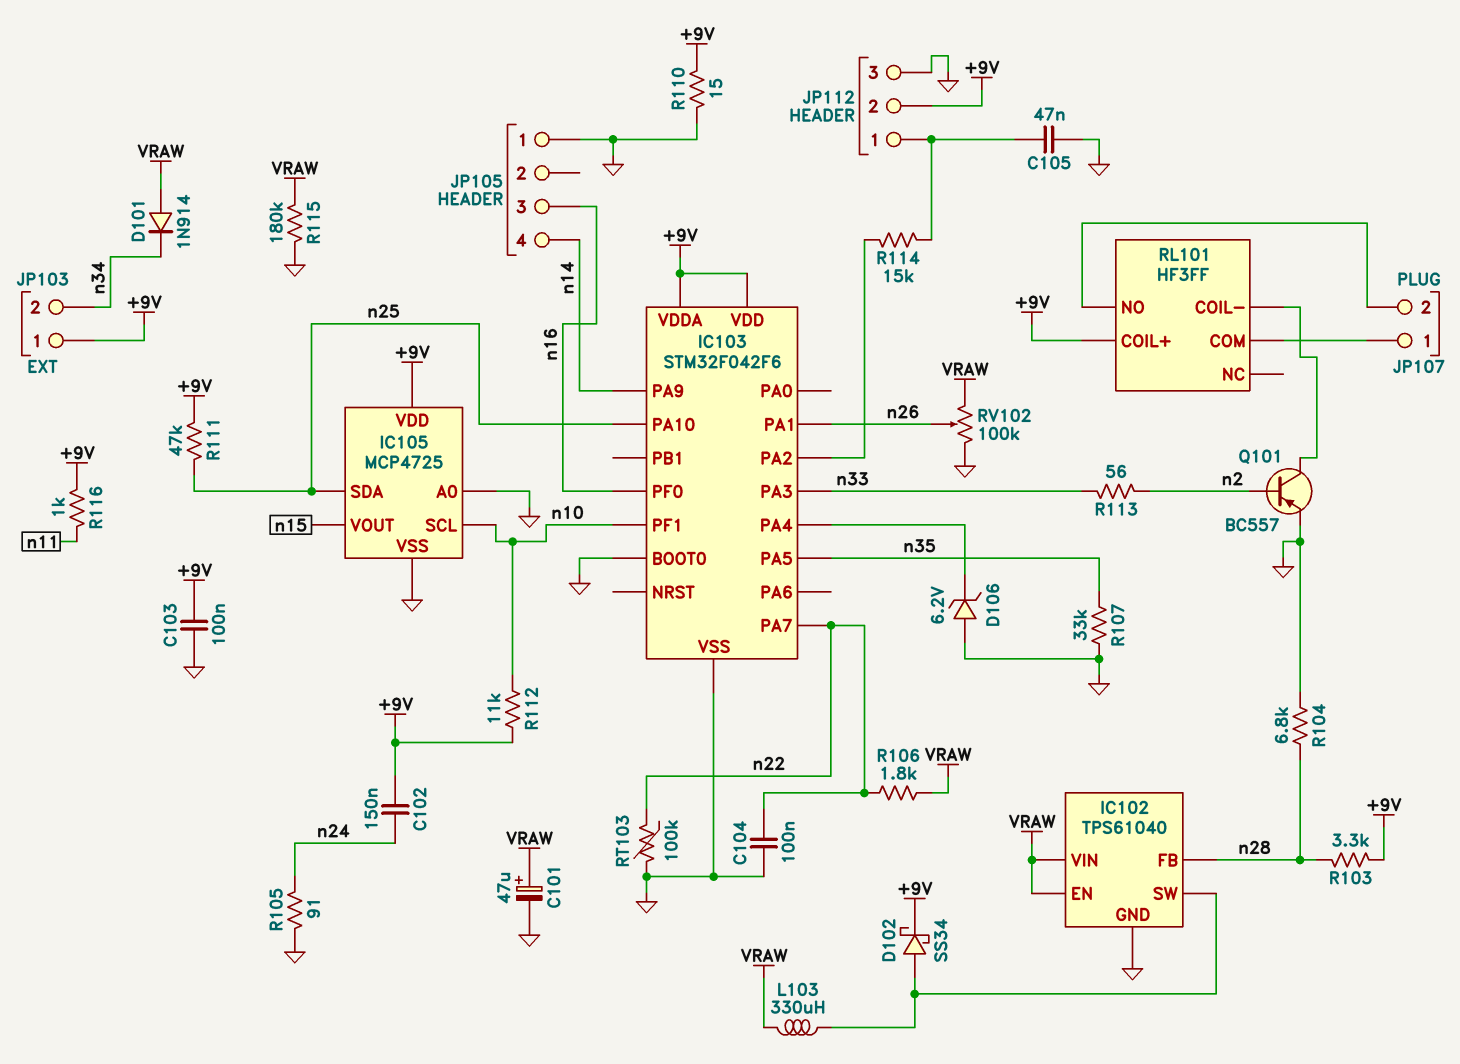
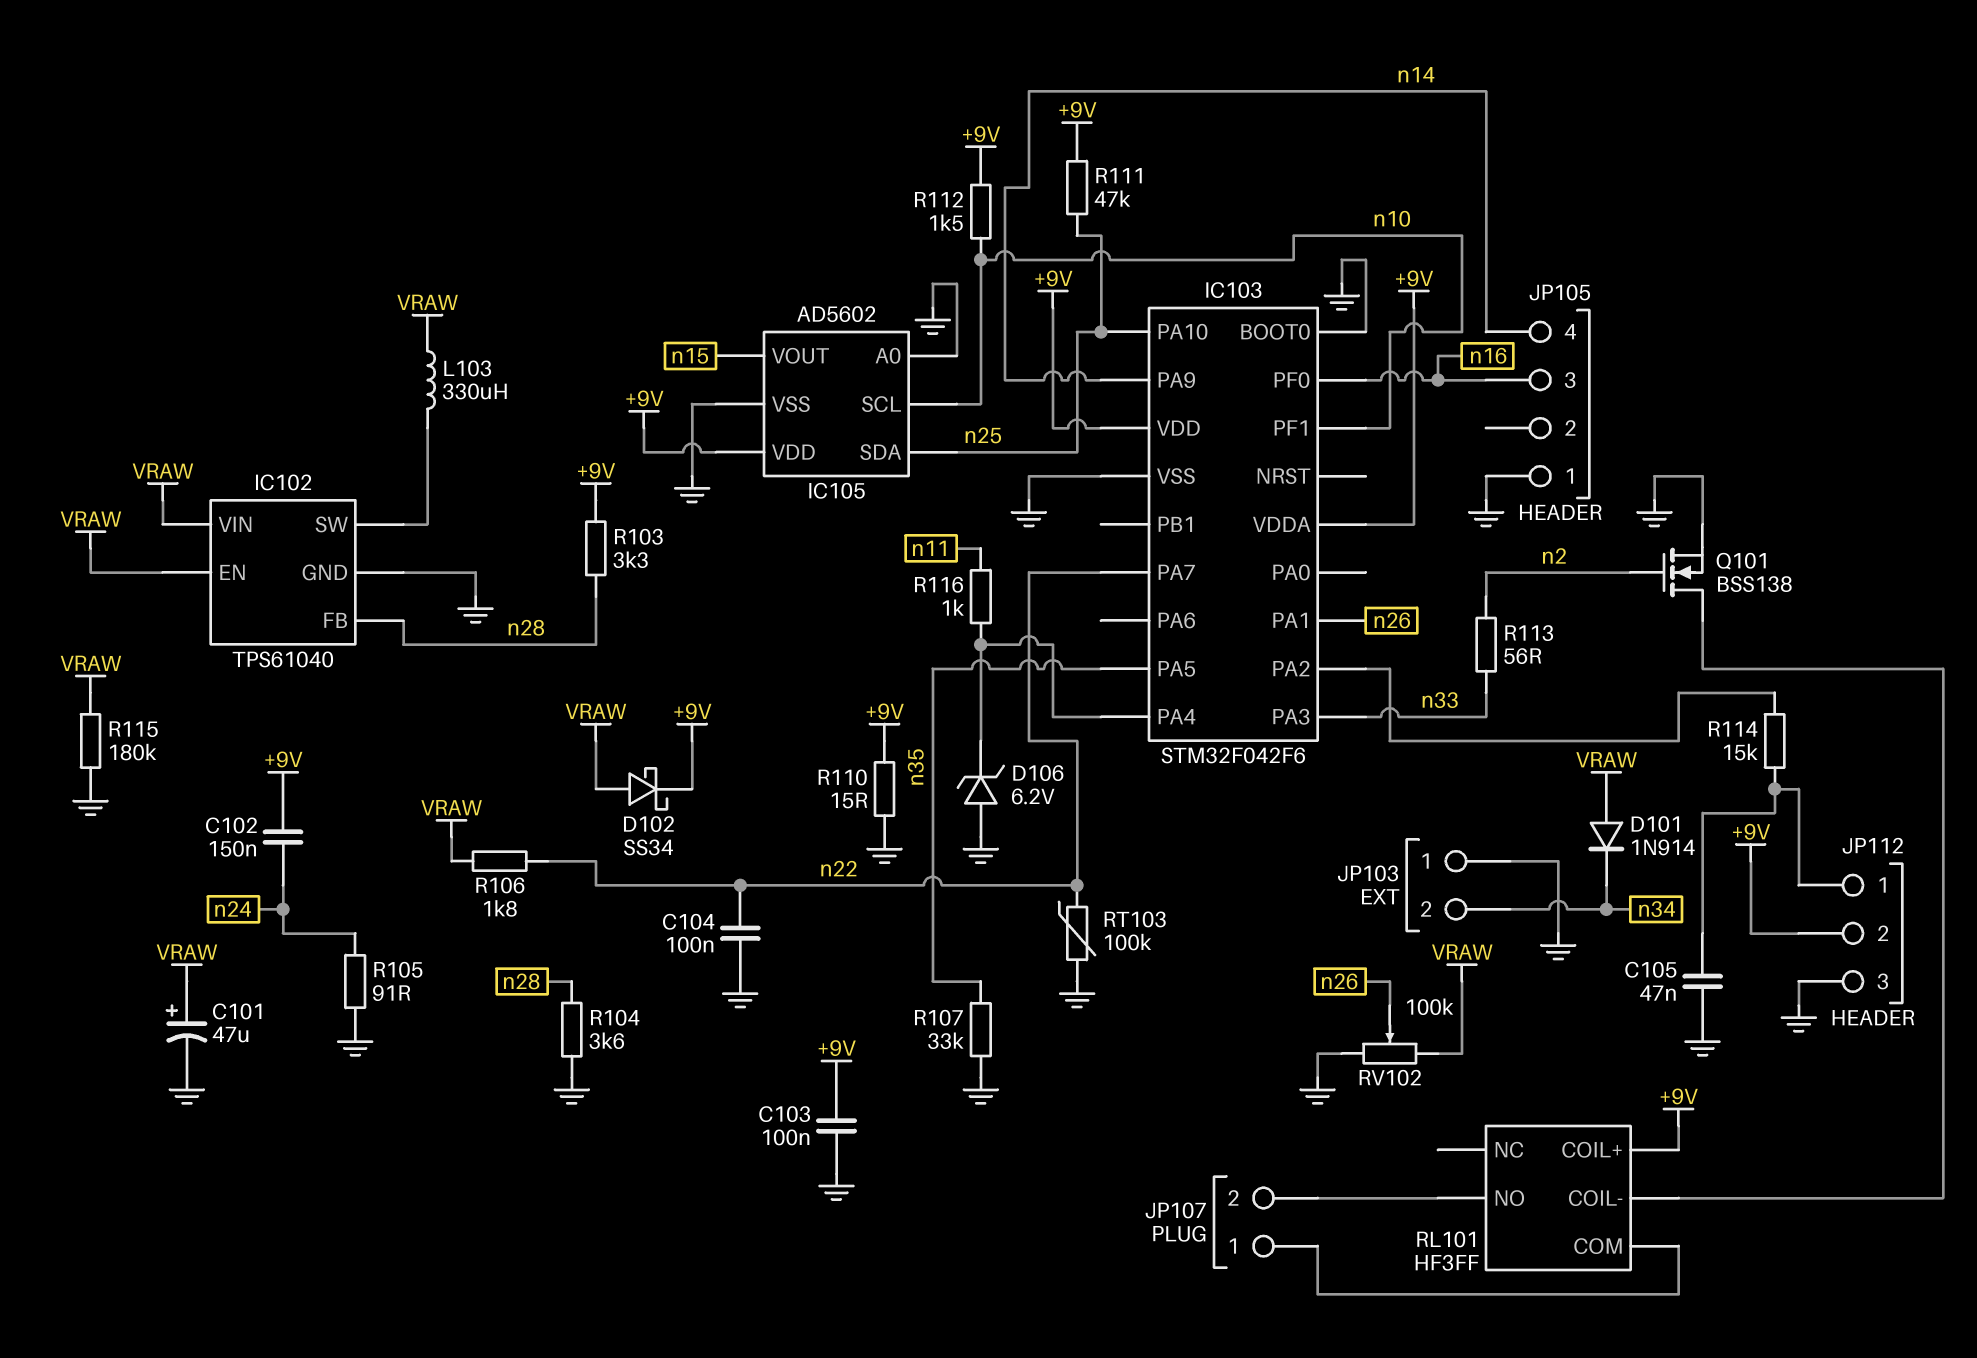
D102: schottky SS34 (A IC102/SW, K +9V) -> schottky SS34 (A VRAW, K +9V)
IC105: MCP4725 -> AD5602
JP103 pin 1: +9V -> GND
Q101: PNP BC557 (B n2, C RL101/COIL-, E GND) -> NMOS BSS138 (G n2, D RL101/COIL-, S GND)
R104: 6.8k (GND, n28) -> 3.6k (GND, n28)
R112: 11k (+9V, n10) -> 1.5k (+9V, n10)
R116: 1k (+9V, n11) -> 1k (IC103/PA4, n11)

